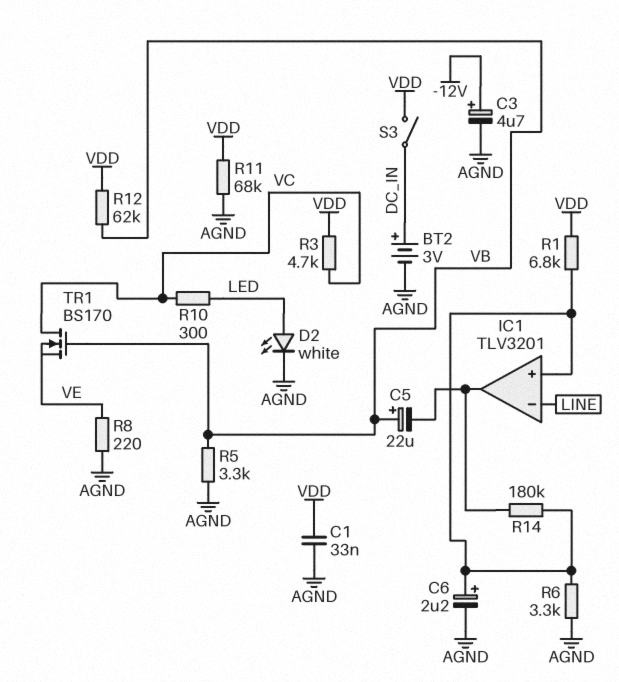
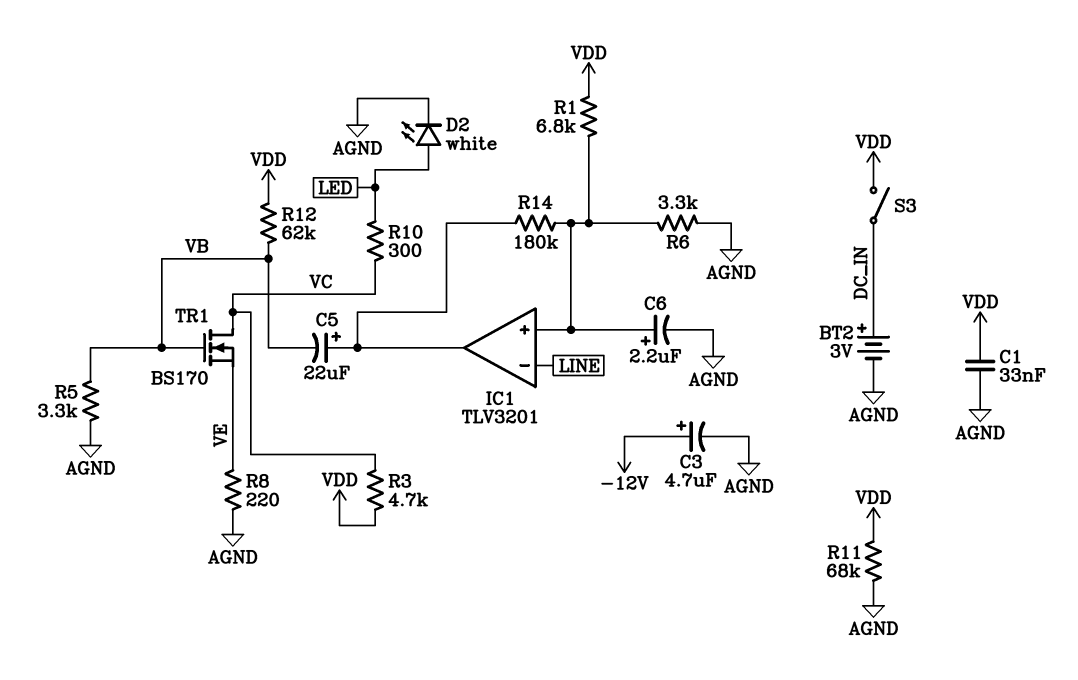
C5: 22uF (plus VB, minus IC1/out) -> 22uF (plus IC1/out, minus VB)

